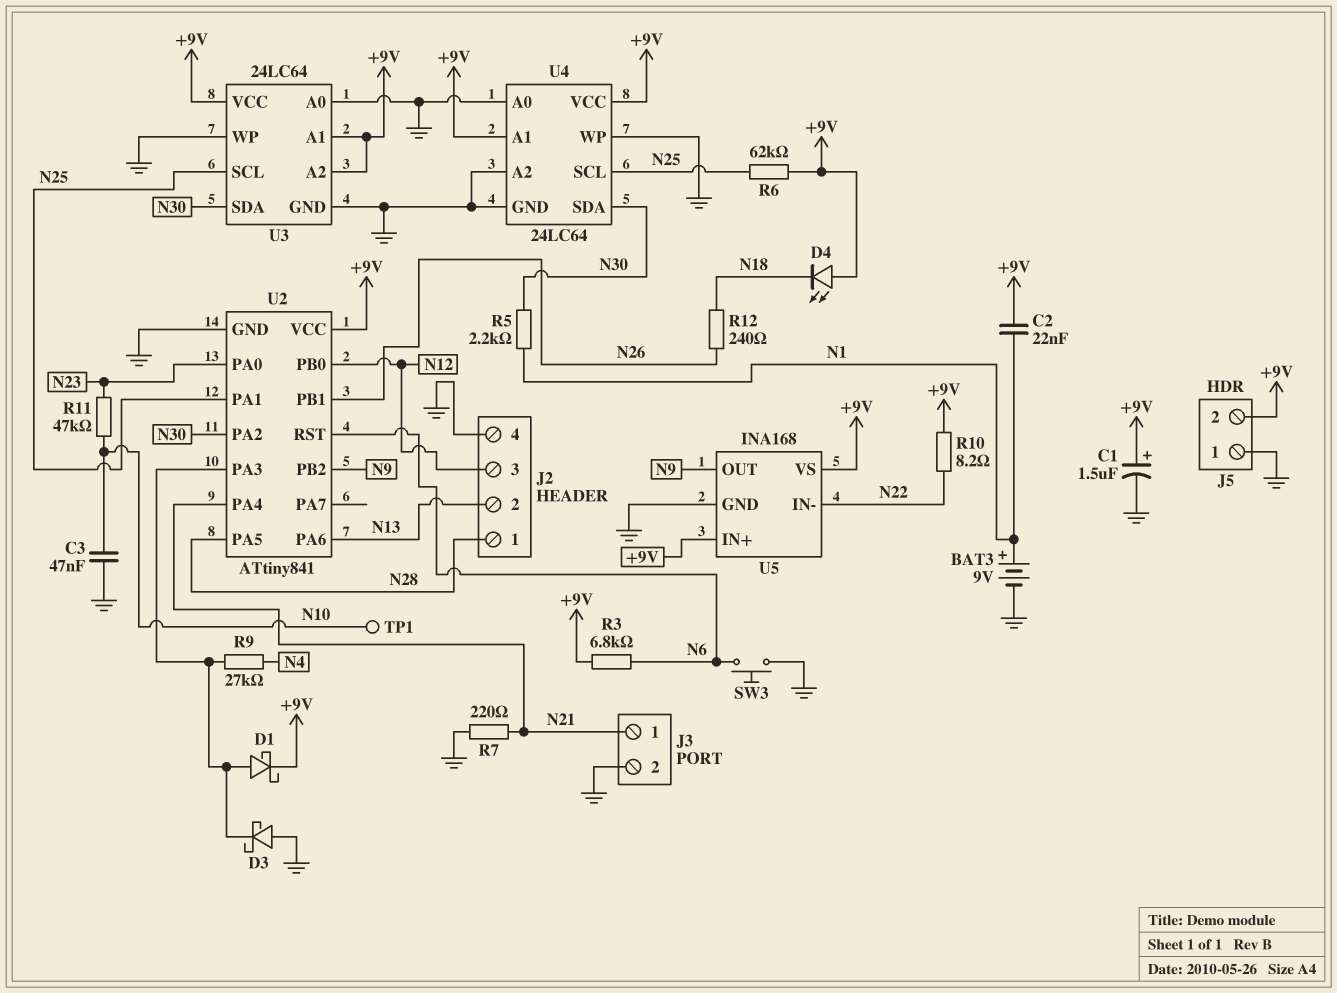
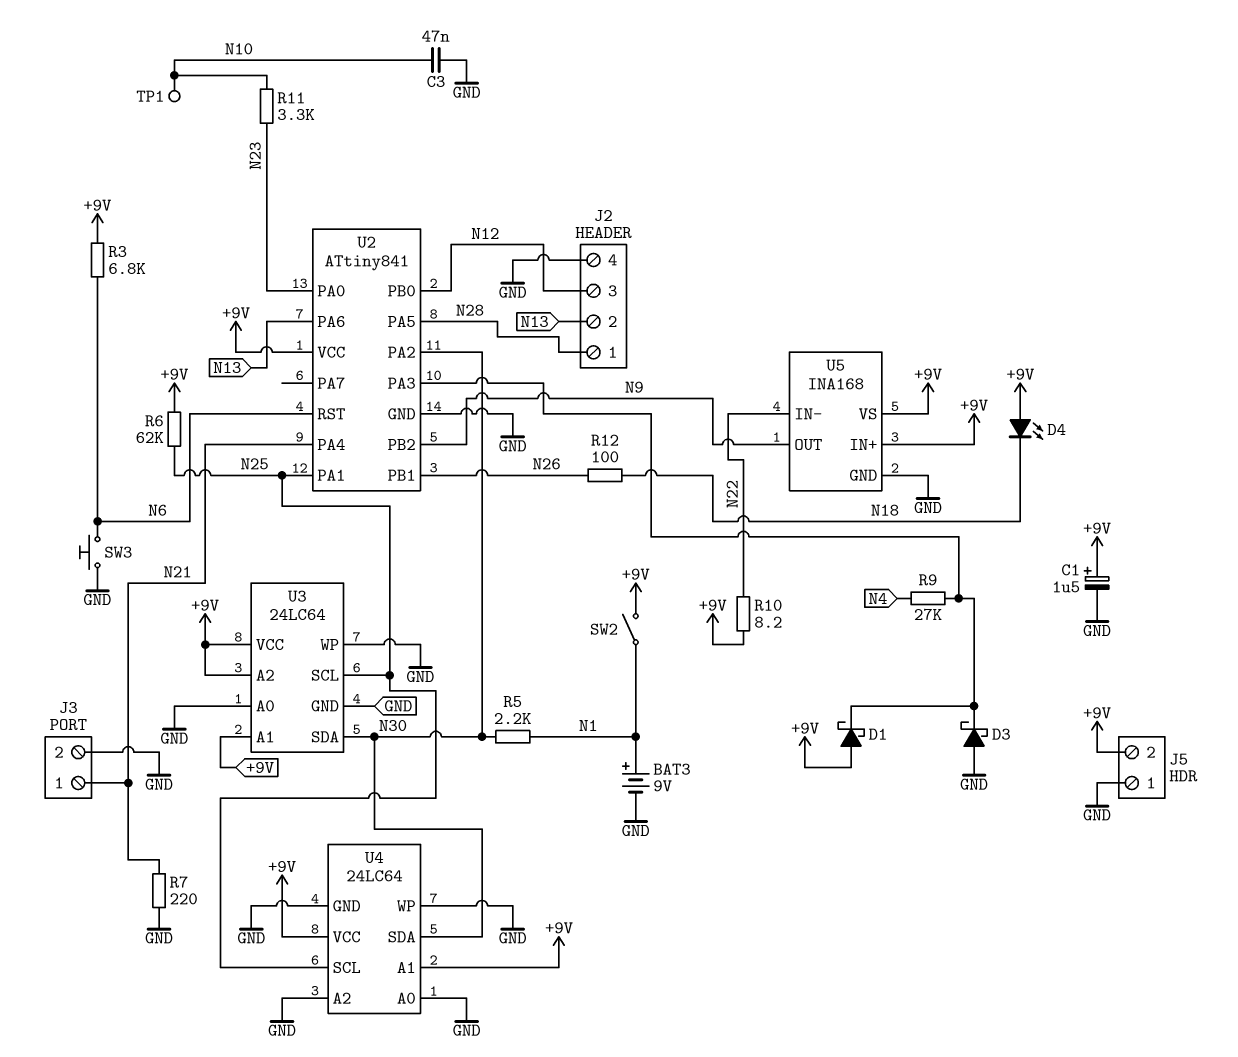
C2: 22nF (+9V, N1) -> none
D1: schottky (A U2/PA3, K +9V) -> schottky (A +9V, K U2/PA3)
R11: 47k (N10, N23) -> 3.3k (N10, N23)
R12: 240 (N18, N26) -> 100 (N18, N26)
SW2: none -> switch (+9V, N1)

